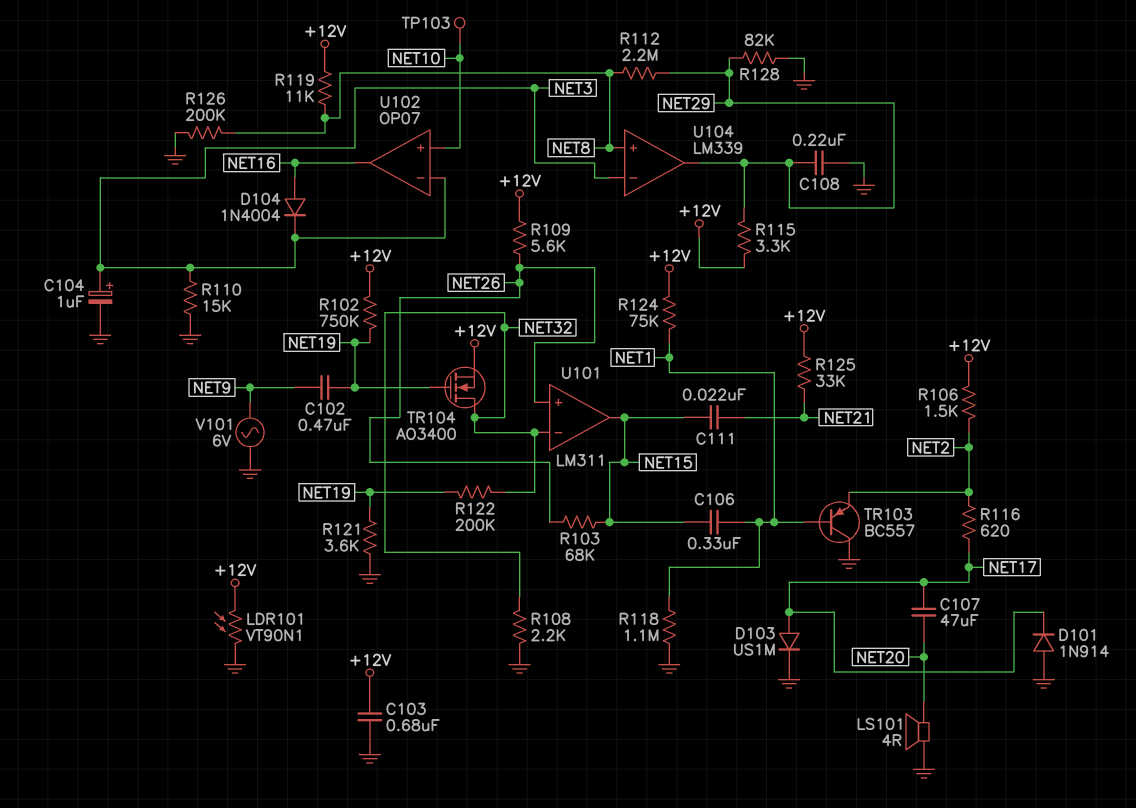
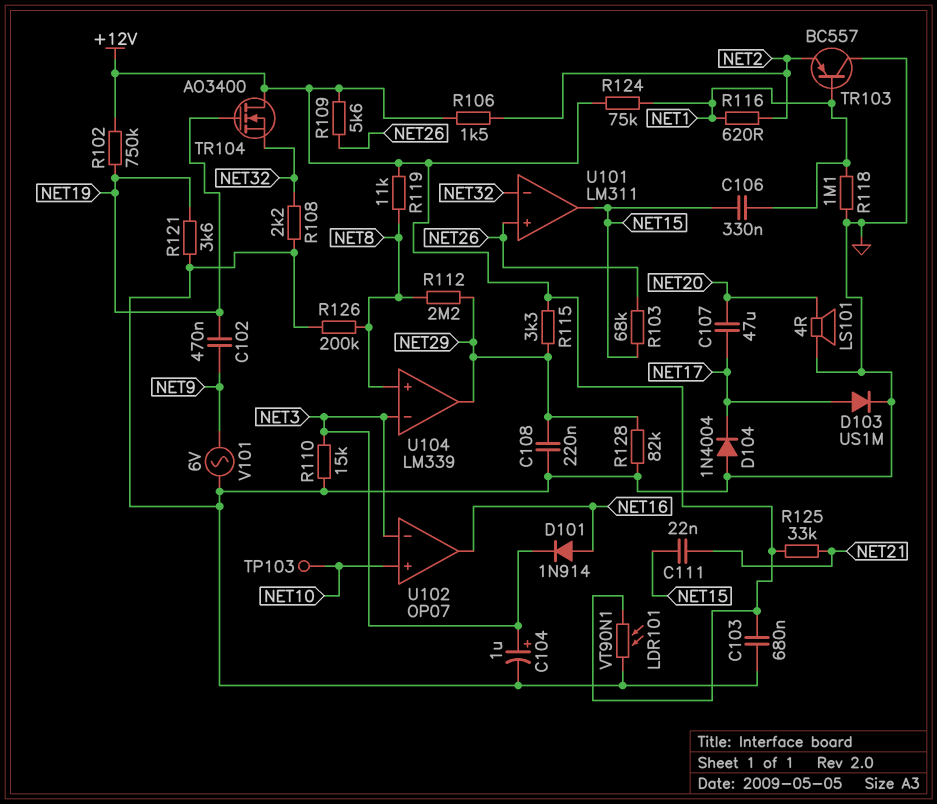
D101: diode 1N914 (A GND, K NET17) -> diode 1N914 (A NET16, K NET3)
D104: diode 1N4004 (A NET16, K NET3) -> diode 1N4004 (A GND, K NET17)
R116: 620 (NET2, NET17) -> 620 (NET1, NET2)
R122: 200k (NET19, NET32) -> none
TR104: NMOS AO3400 (G NET19, D NET32, S +12V) -> NMOS AO3400 (G NET19, D +12V, S NET32)

